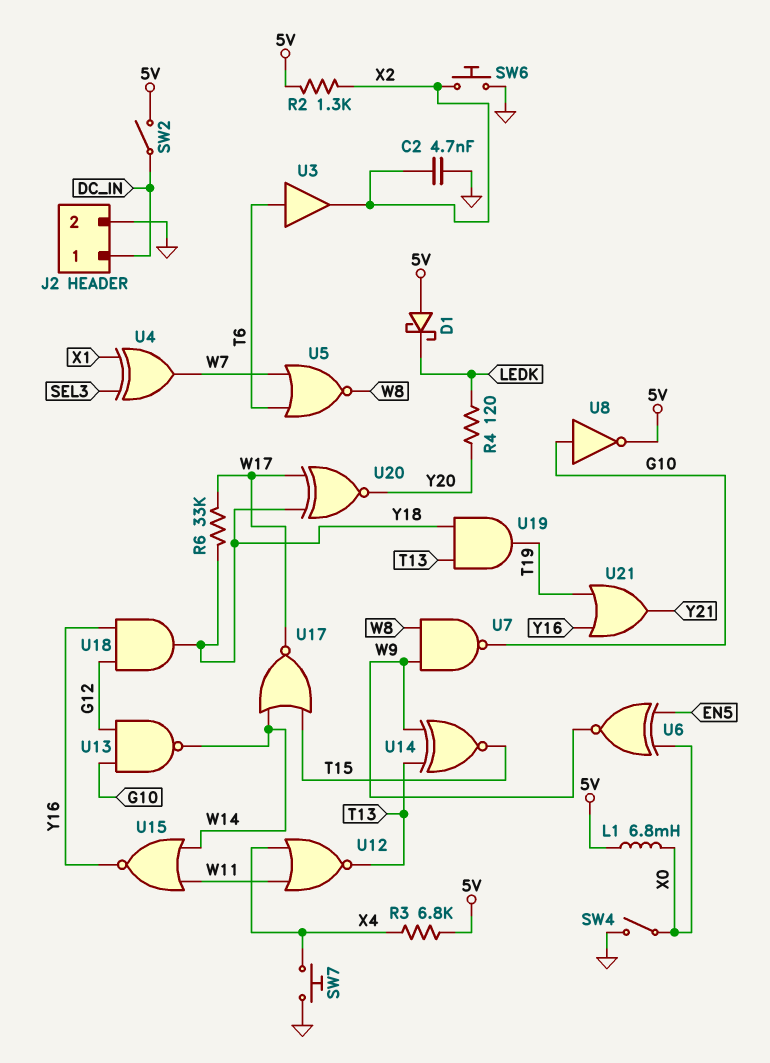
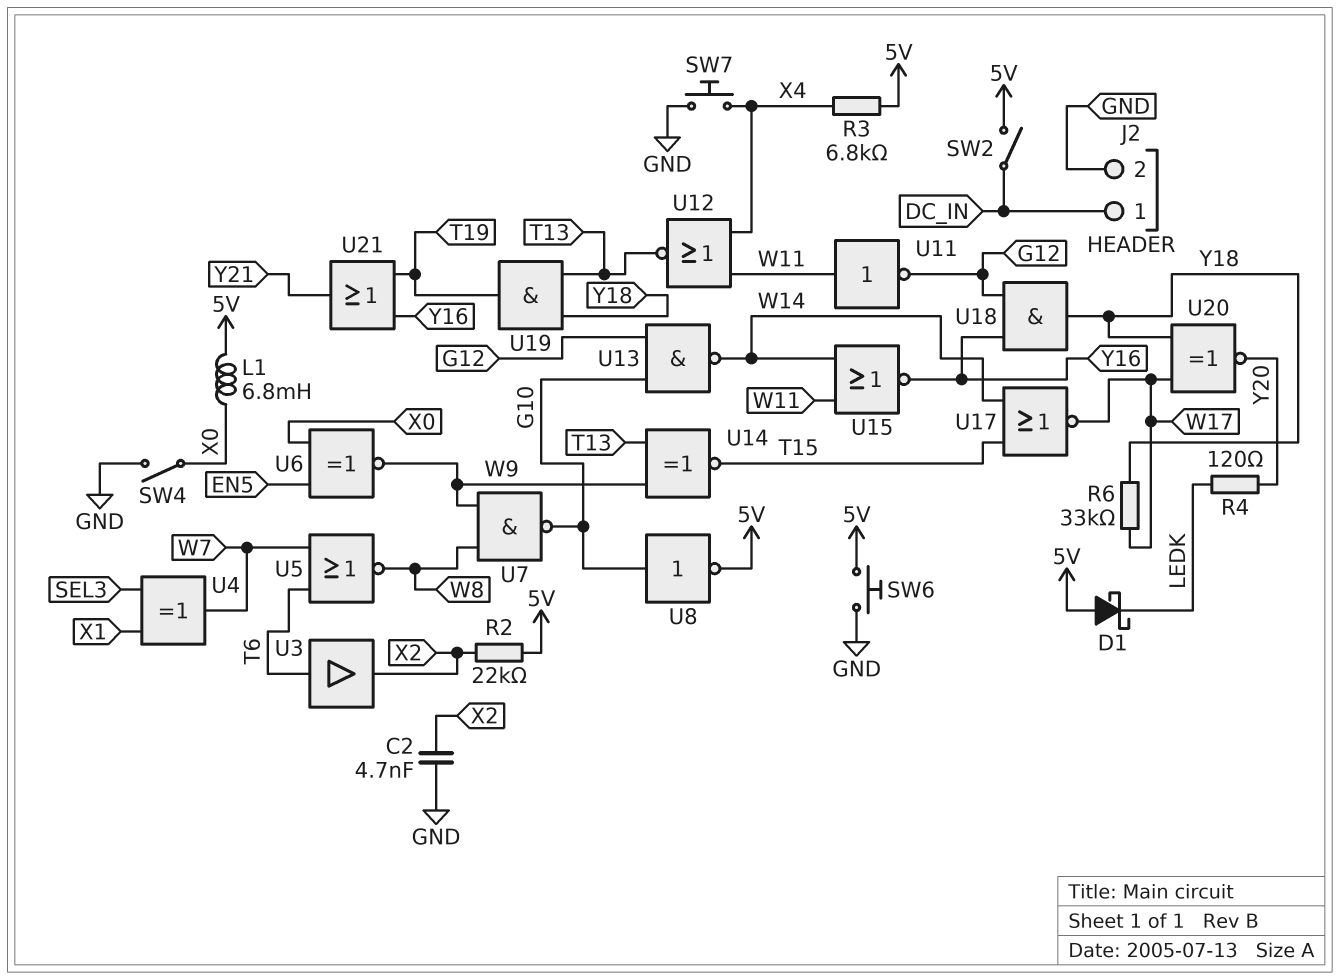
R2: 1.3k (5V, X2) -> 22k (5V, X2)
SW6: button (GND, X2) -> button (5V, GND)
U11: none -> NOT (in W11, out G12)

